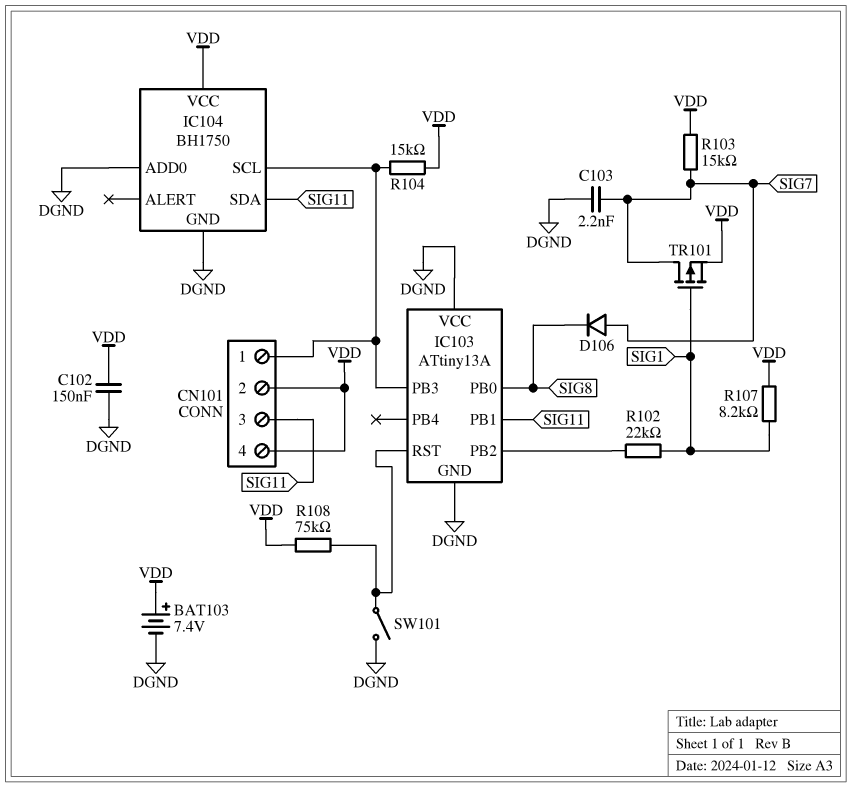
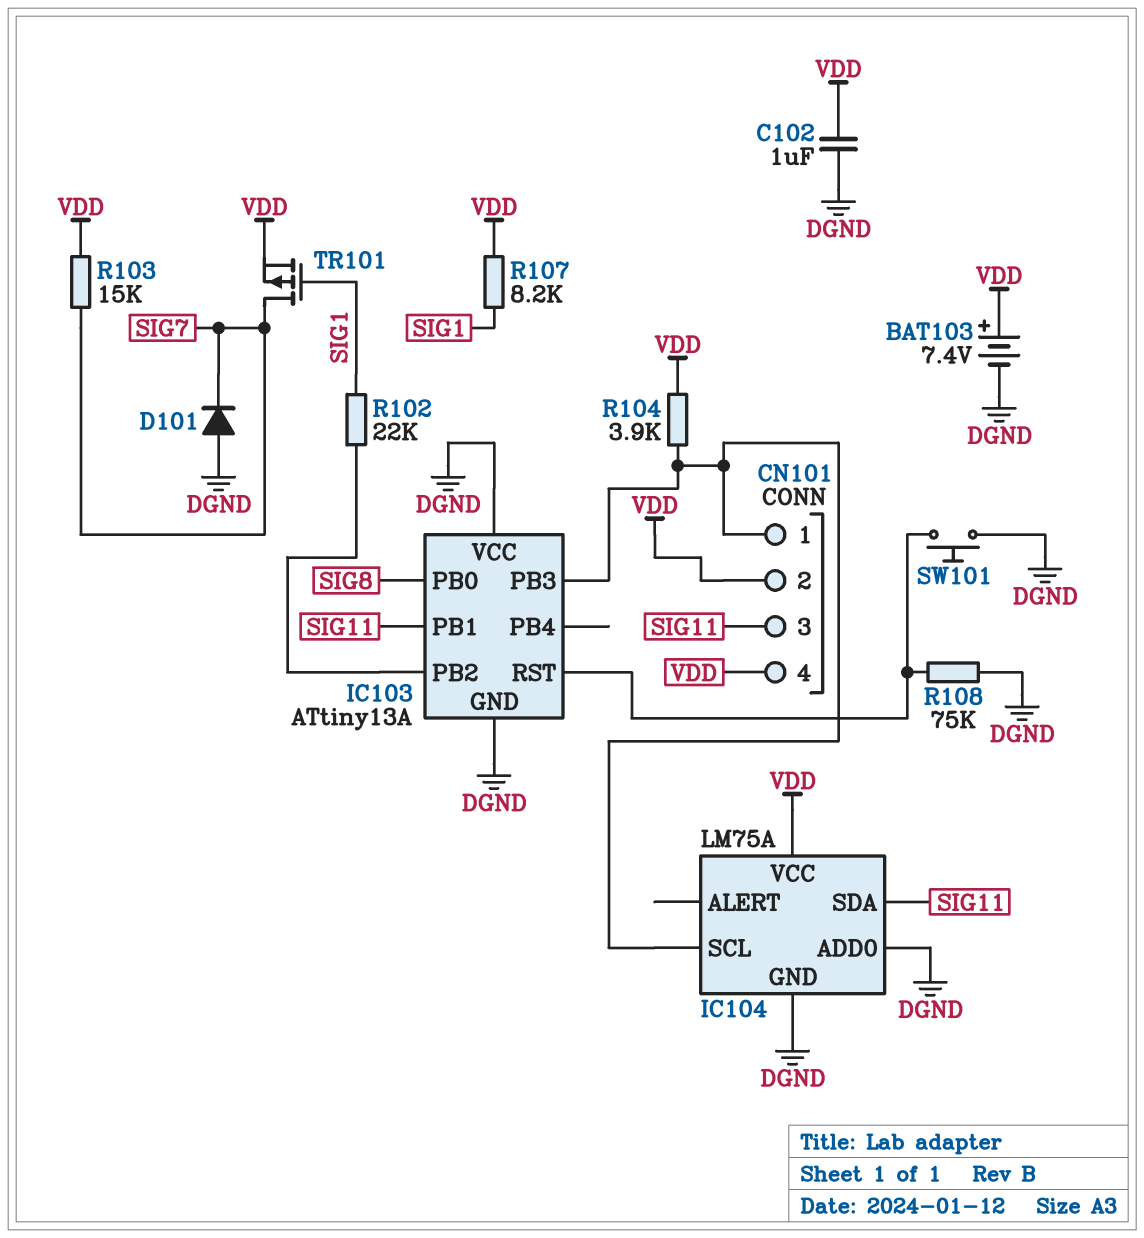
C102: 150nF (DGND, VDD) -> 1uF (DGND, VDD)
C103: 2.2nF (DGND, SIG7) -> none
D101: none -> diode (A DGND, K SIG7)
D106: diode (A SIG7, K SIG8) -> none
IC104: BH1750 -> LM75A
R104: 15k (CN101/1, VDD) -> 3.9k (CN101/1, VDD)
R108: 75k (IC103/RST, VDD) -> 75k (DGND, IC103/RST)
SW101: switch (DGND, IC103/RST) -> button (DGND, IC103/RST)

